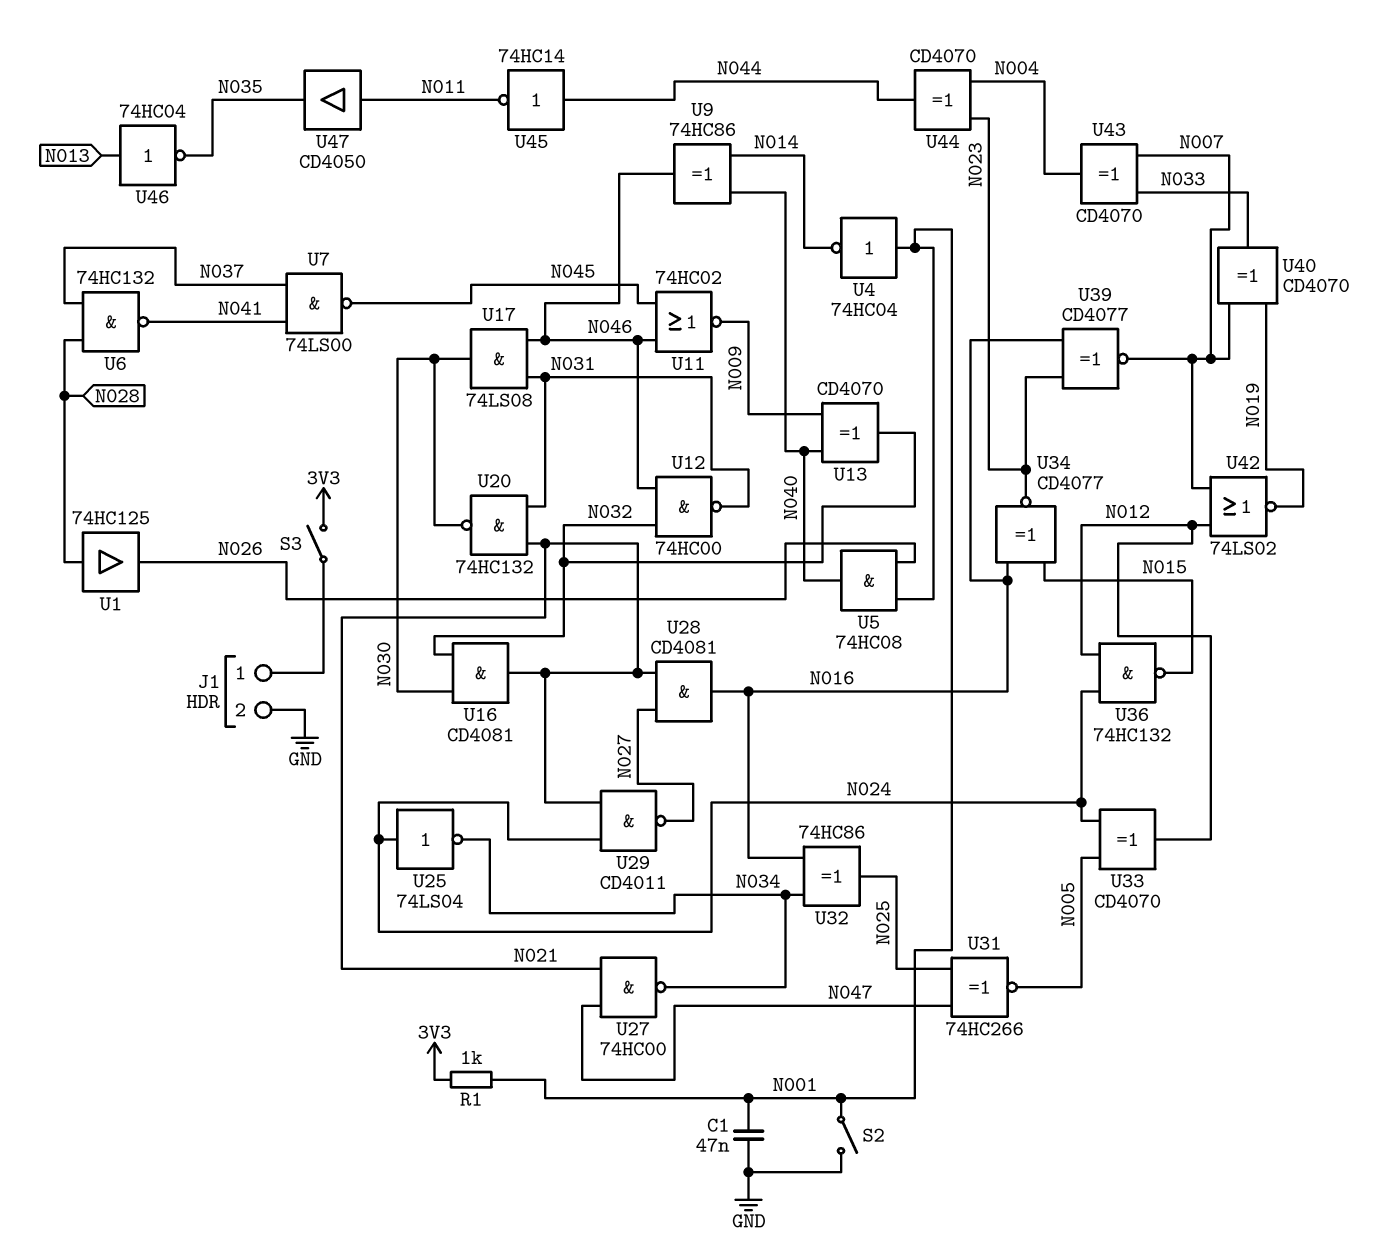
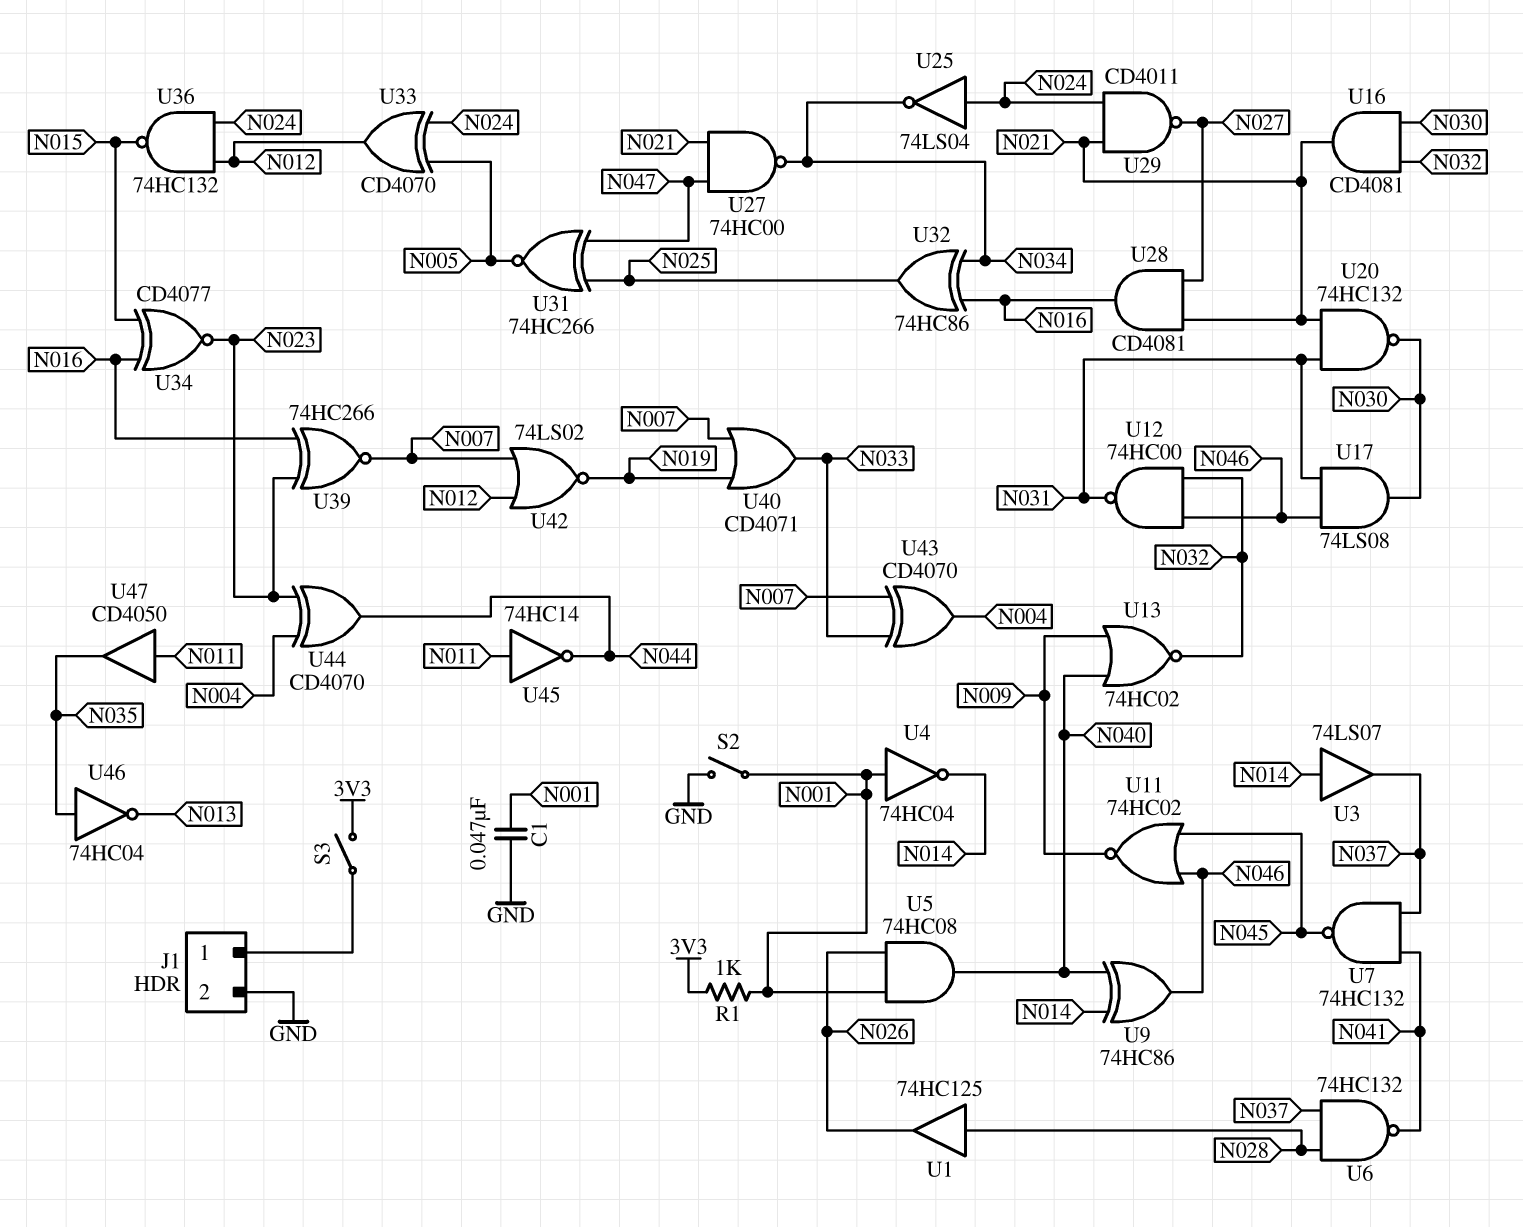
U3: none -> buffer 74LS07 (in N014, out N037)
U7: NAND 74LS00 (in N037, in N041, out N045) -> NAND 74HC132 (in N037, in N041, out N045)
U13: XOR CD4070 (in N009, in N040, out N032) -> NOR 74HC02 (in N009, in N040, out N032)
U39: XNOR CD4077 (in N016, in N023, out N007) -> XNOR 74HC266 (in N016, in N023, out N007)
U40: XOR CD4070 (in N007, in N019, out N033) -> OR CD4071 (in N007, in N019, out N033)
U45: NOT 74HC14 (in N044, out N011) -> NOT 74HC14 (in N011, out N044)
U46: NOT 74HC04 (in N013, out N035) -> NOT 74HC04 (in N035, out N013)

